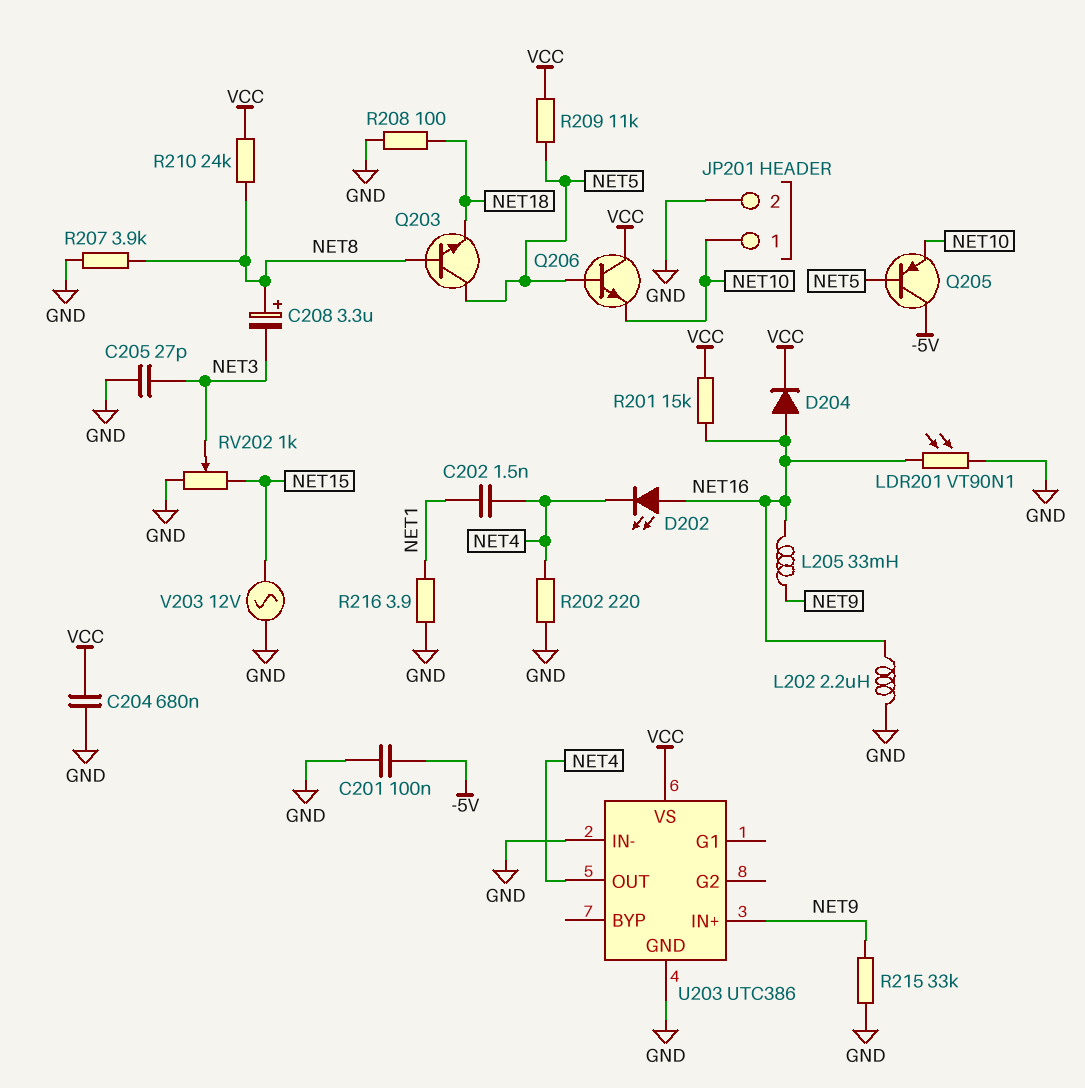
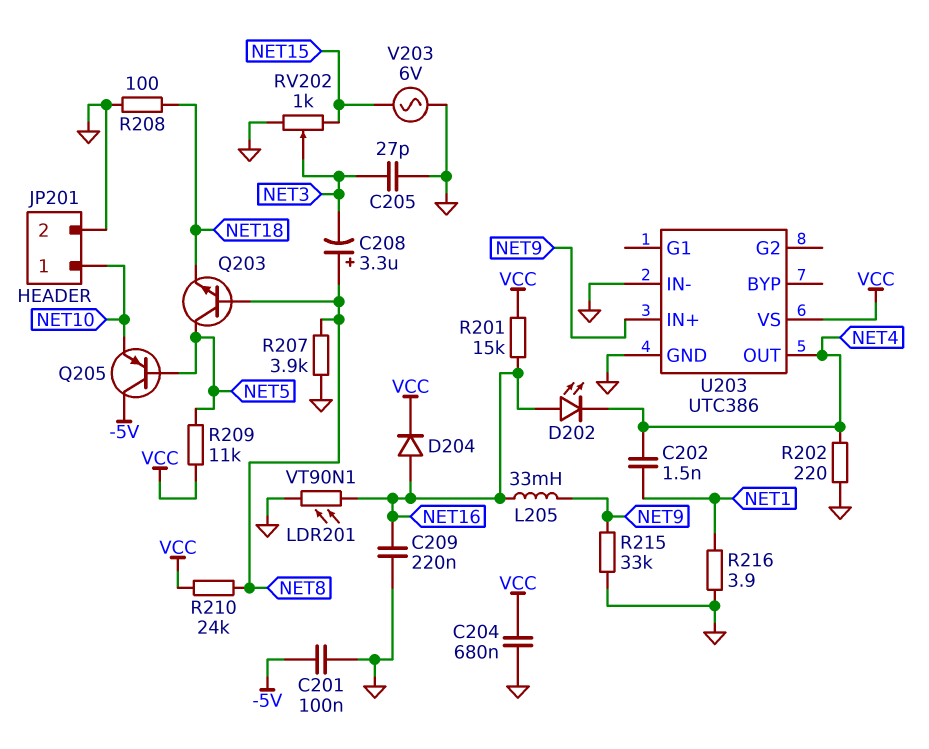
C209: none -> 220nF (GND, NET16)
L202: 2.2uH (GND, NET16) -> none
Q206: NPN (B NET5, C VCC, E NET10) -> none
V203: AC 12V (GND, NET15) -> AC 6V (GND, NET15)

